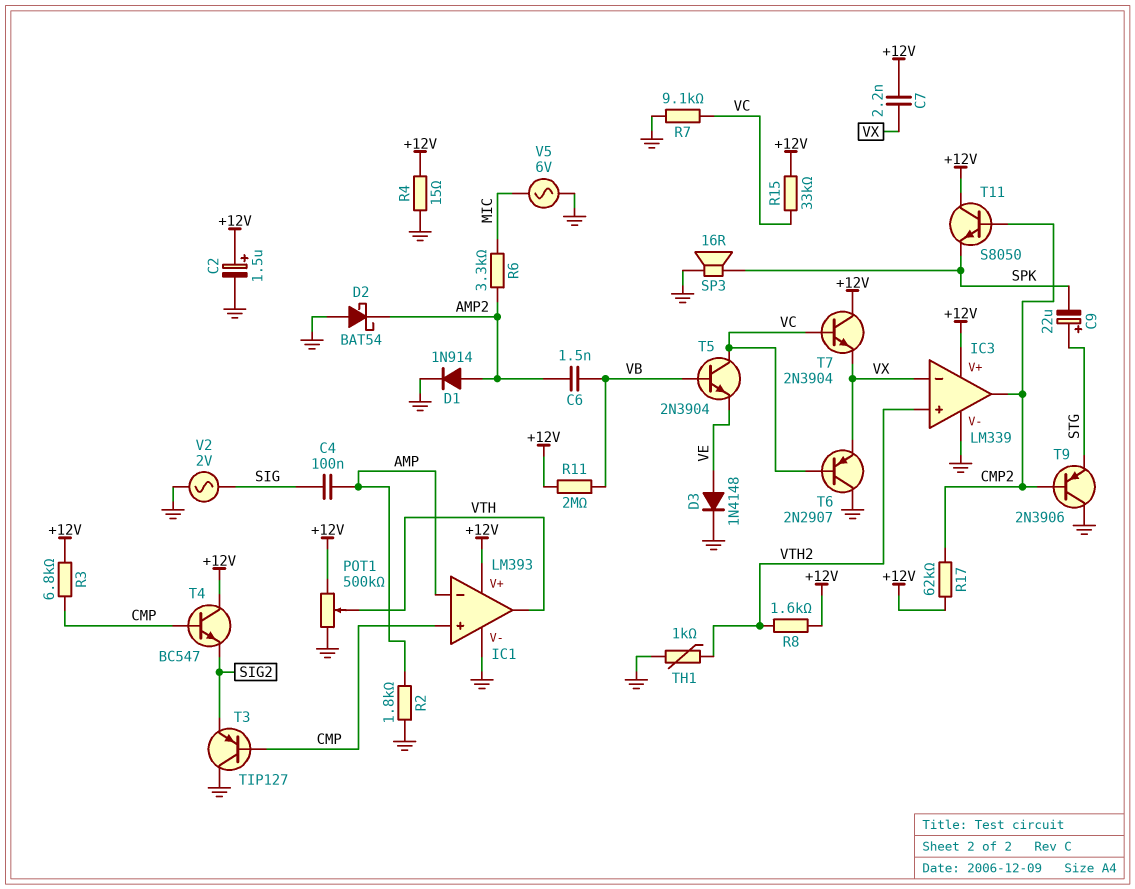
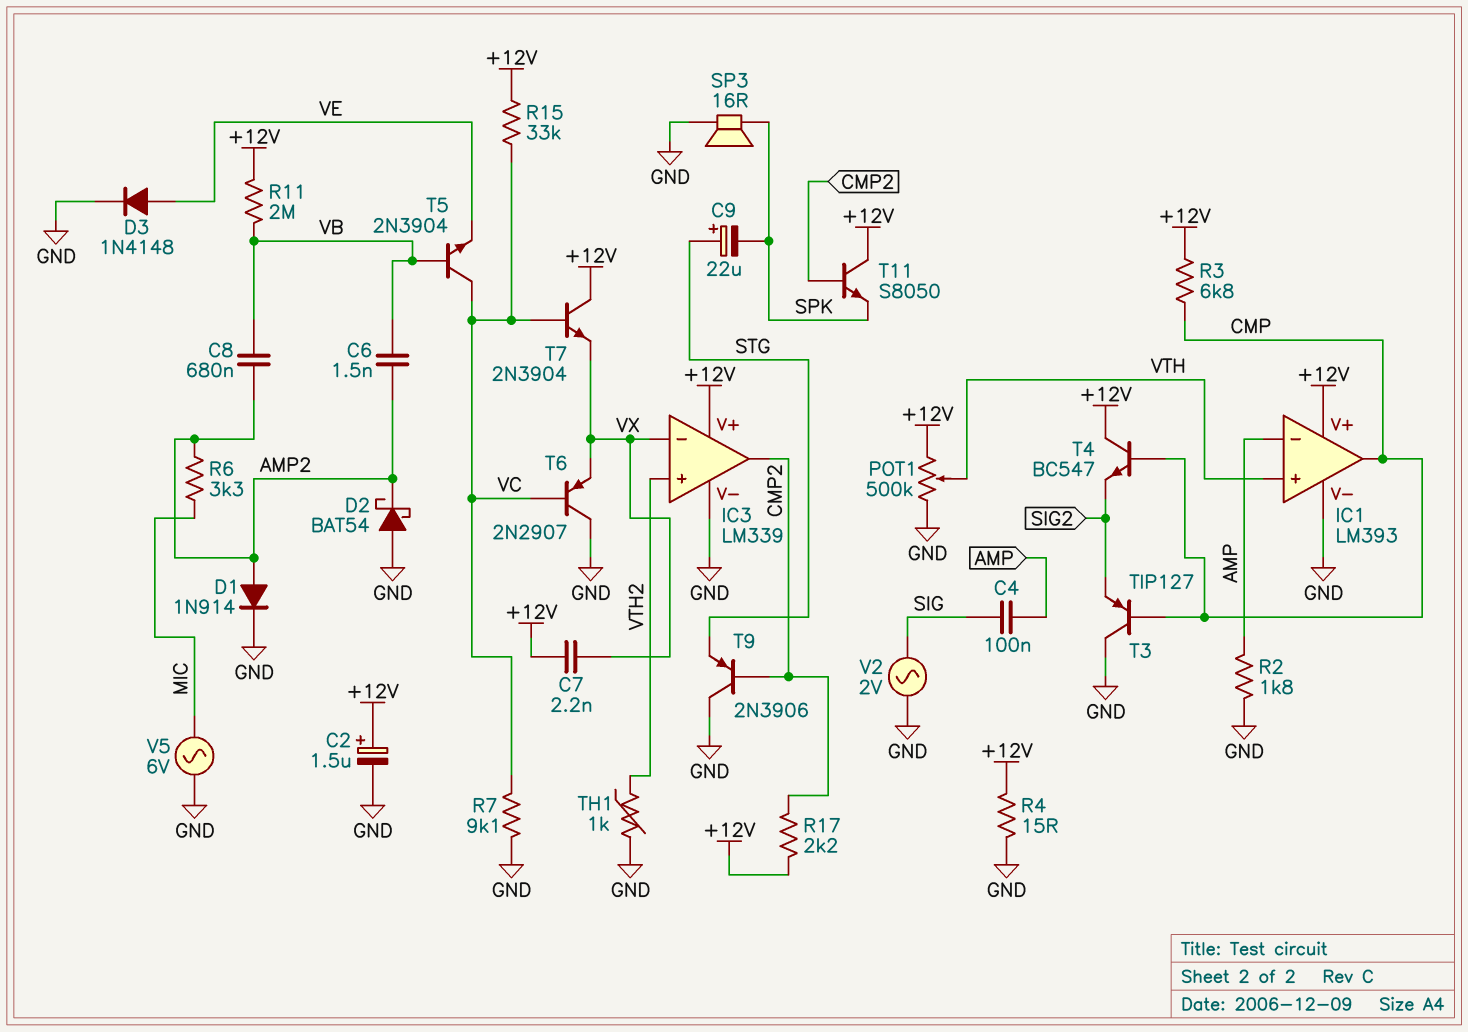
C8: none -> 680nF (AMP2, VB)
IC1 pin in+: CMP -> VTH
IC1 pin out: VTH -> CMP
R8: 1.6k (+12V, VTH2) -> none
R17: 62k (+12V, CMP2) -> 2.2k (+12V, CMP2)

